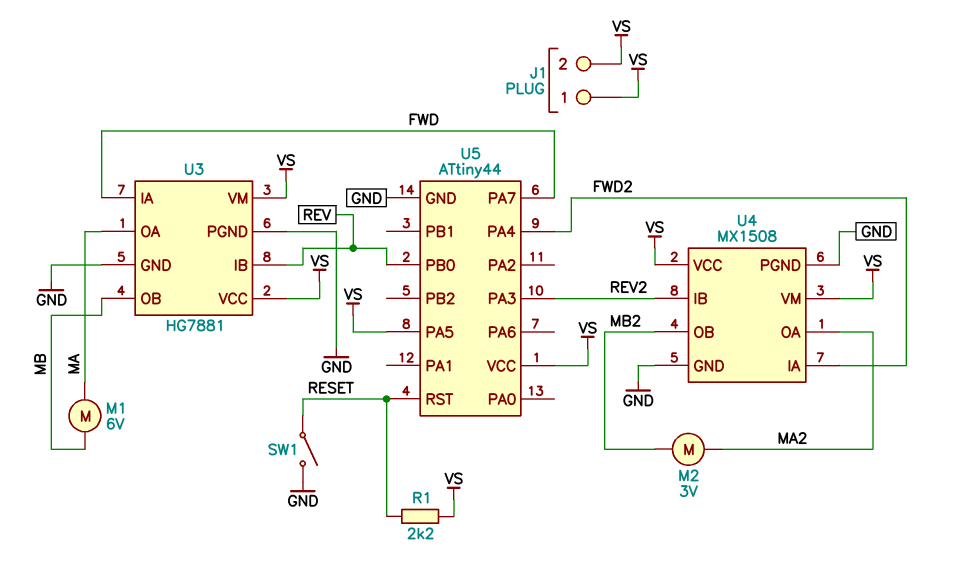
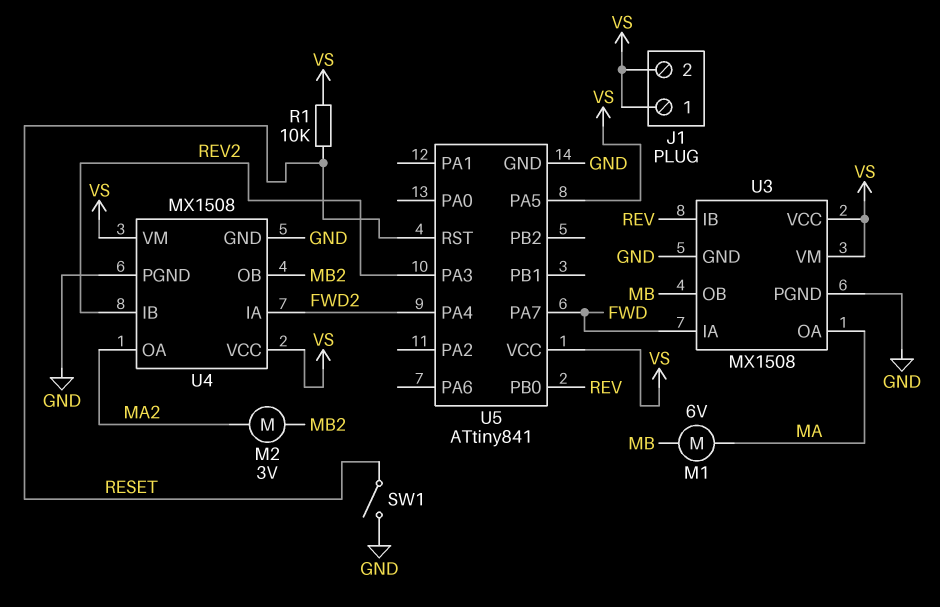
R1: 2.2k (RESET, VS) -> 10k (RESET, VS)
U3: HG7881 -> MX1508
U5: ATtiny44 -> ATtiny841

